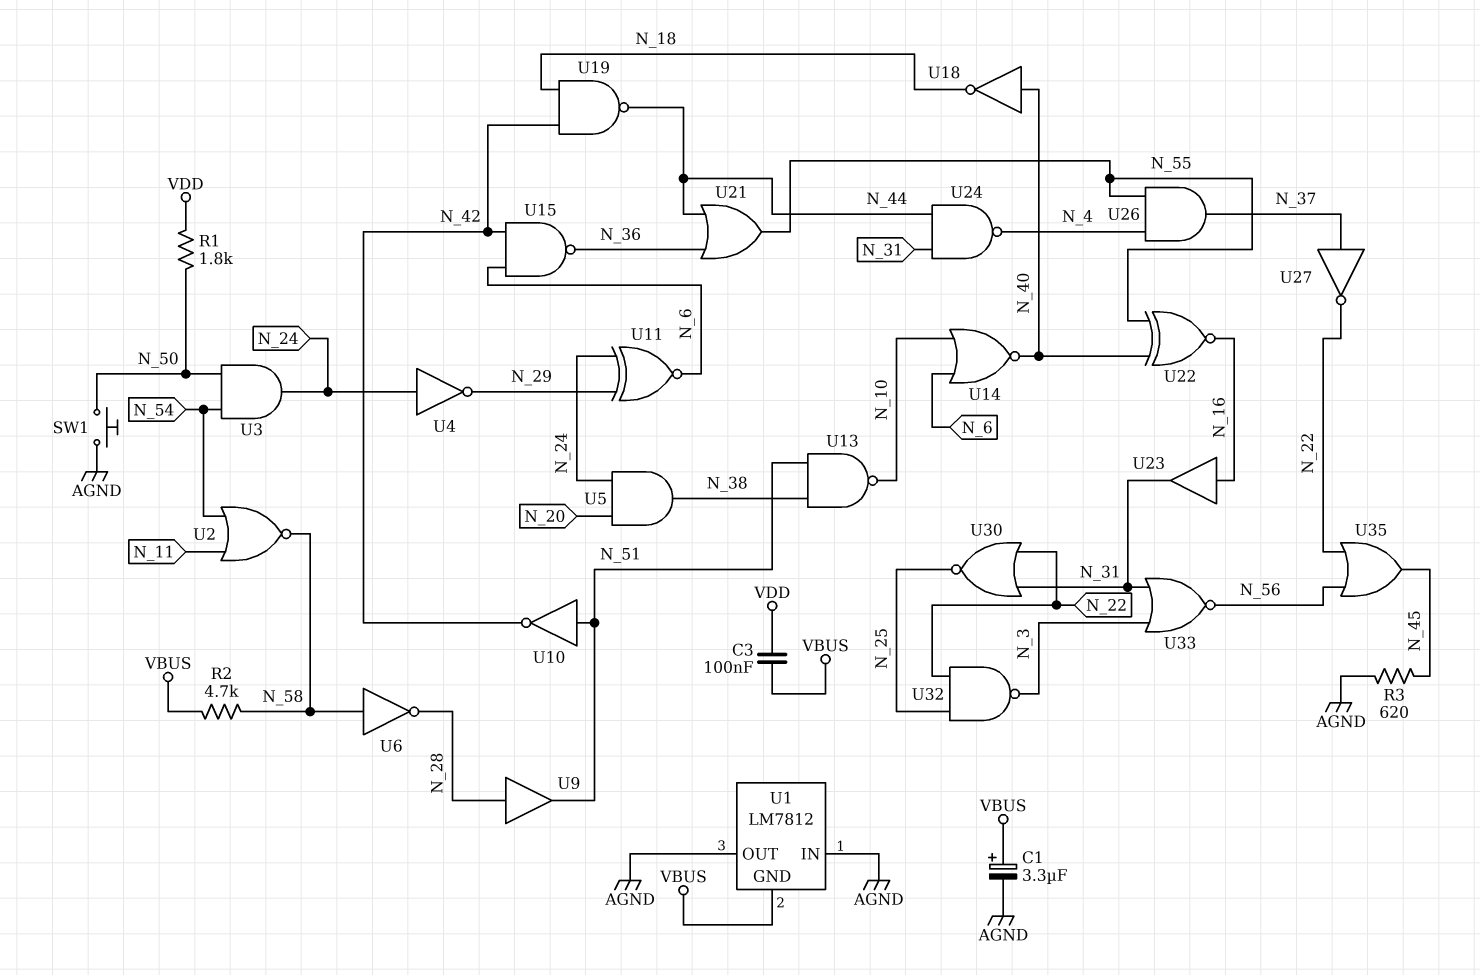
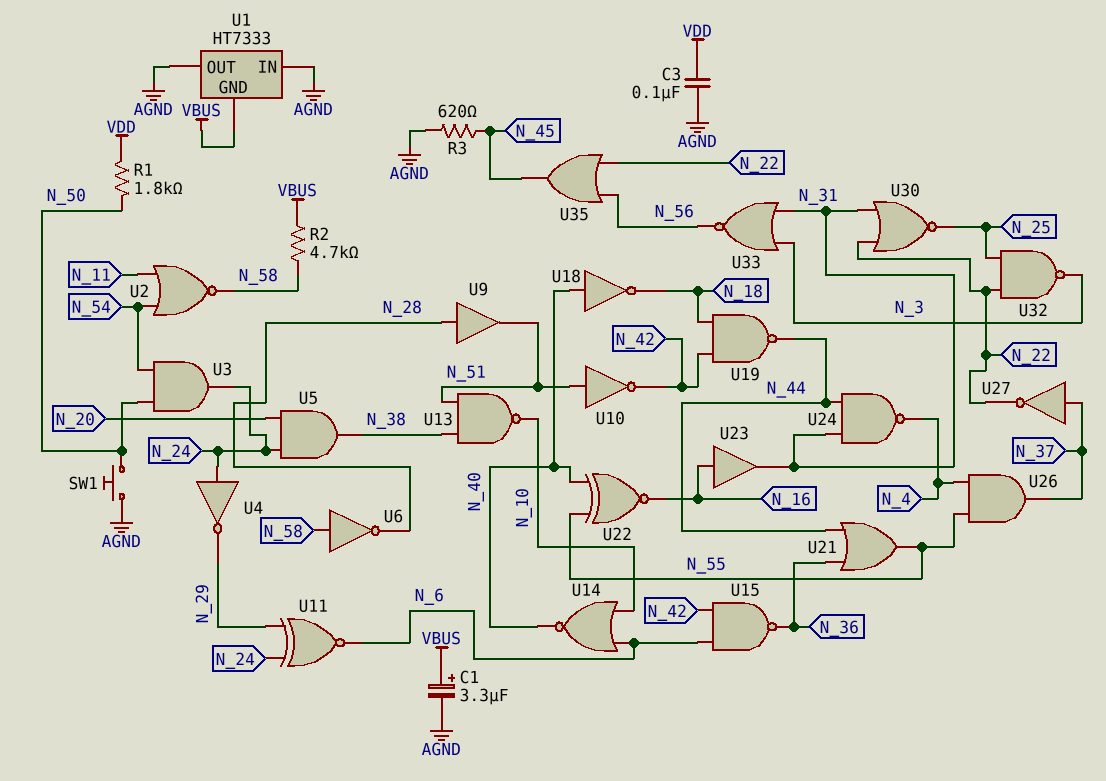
C3: 100nF (VBUS, VDD) -> 100nF (AGND, VDD)
U1: LM7812 -> HT7333

